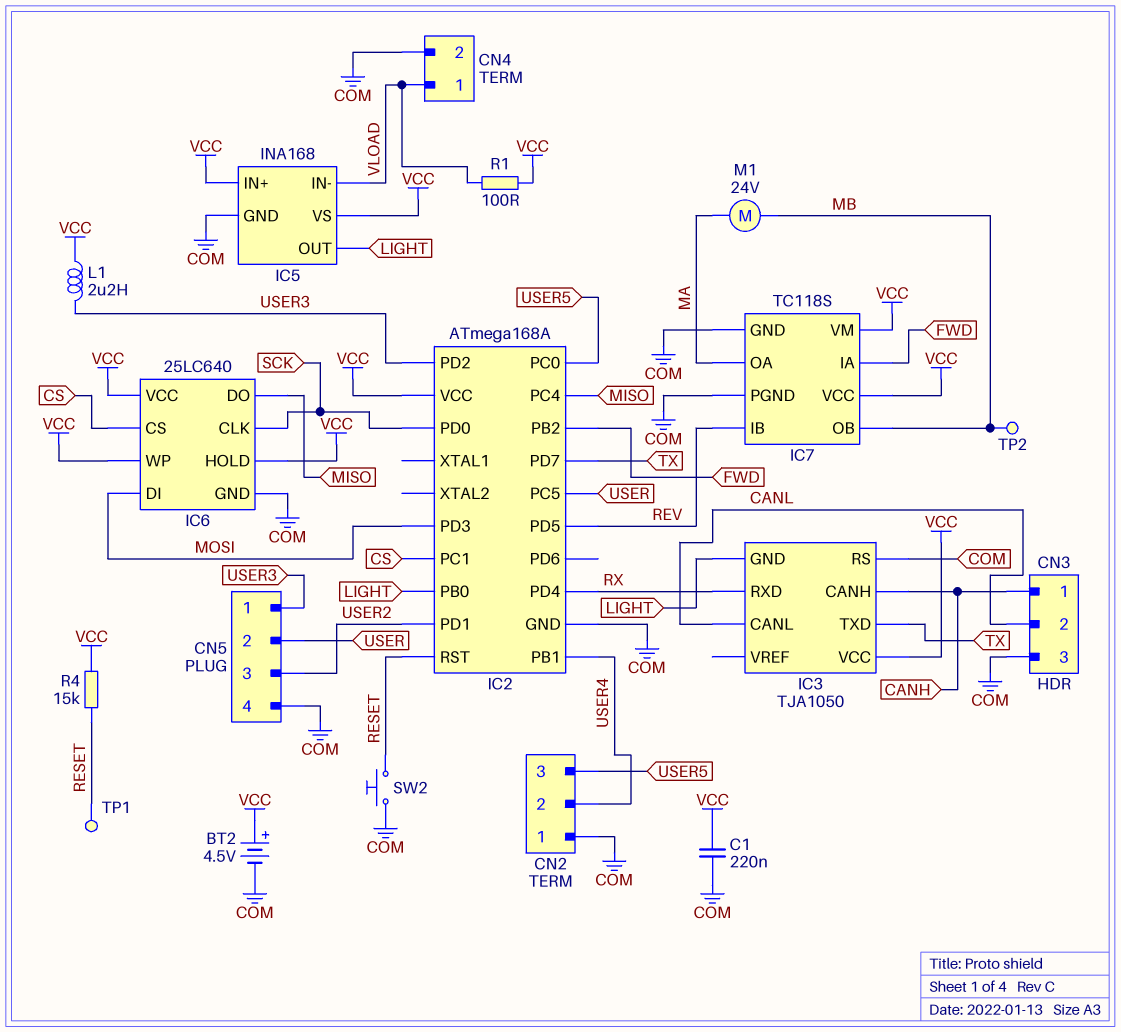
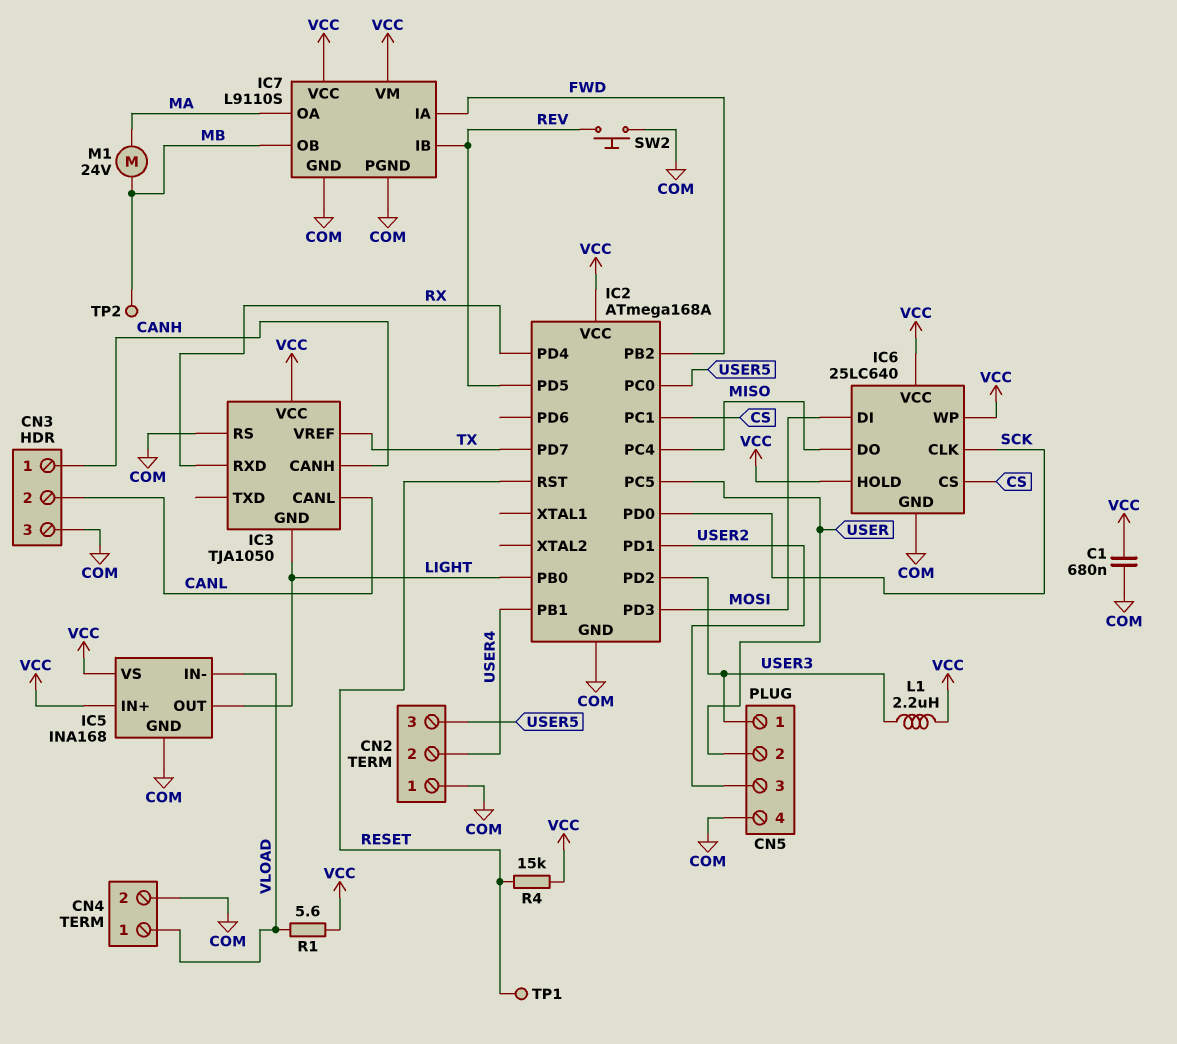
BT2: 4.5V (plus VCC, minus COM) -> none
C1: 220nF (COM, VCC) -> 680nF (COM, VCC)
IC3 pin TXD: TX -> none
IC3 pin VREF: none -> TX
IC7: TC118S -> L9110S
R1: 100 (VCC, VLOAD) -> 5.6 (VCC, VLOAD)
SW2: button (COM, RESET) -> button (COM, REV)

